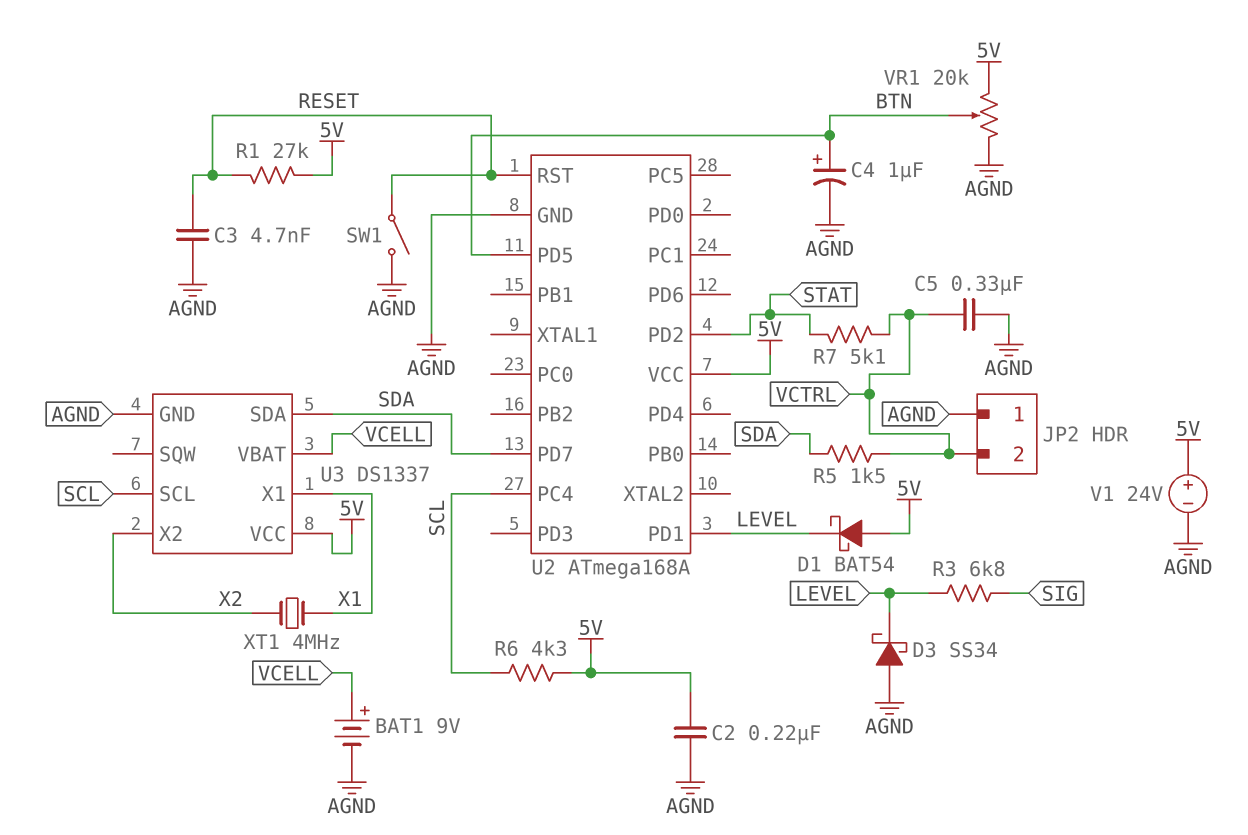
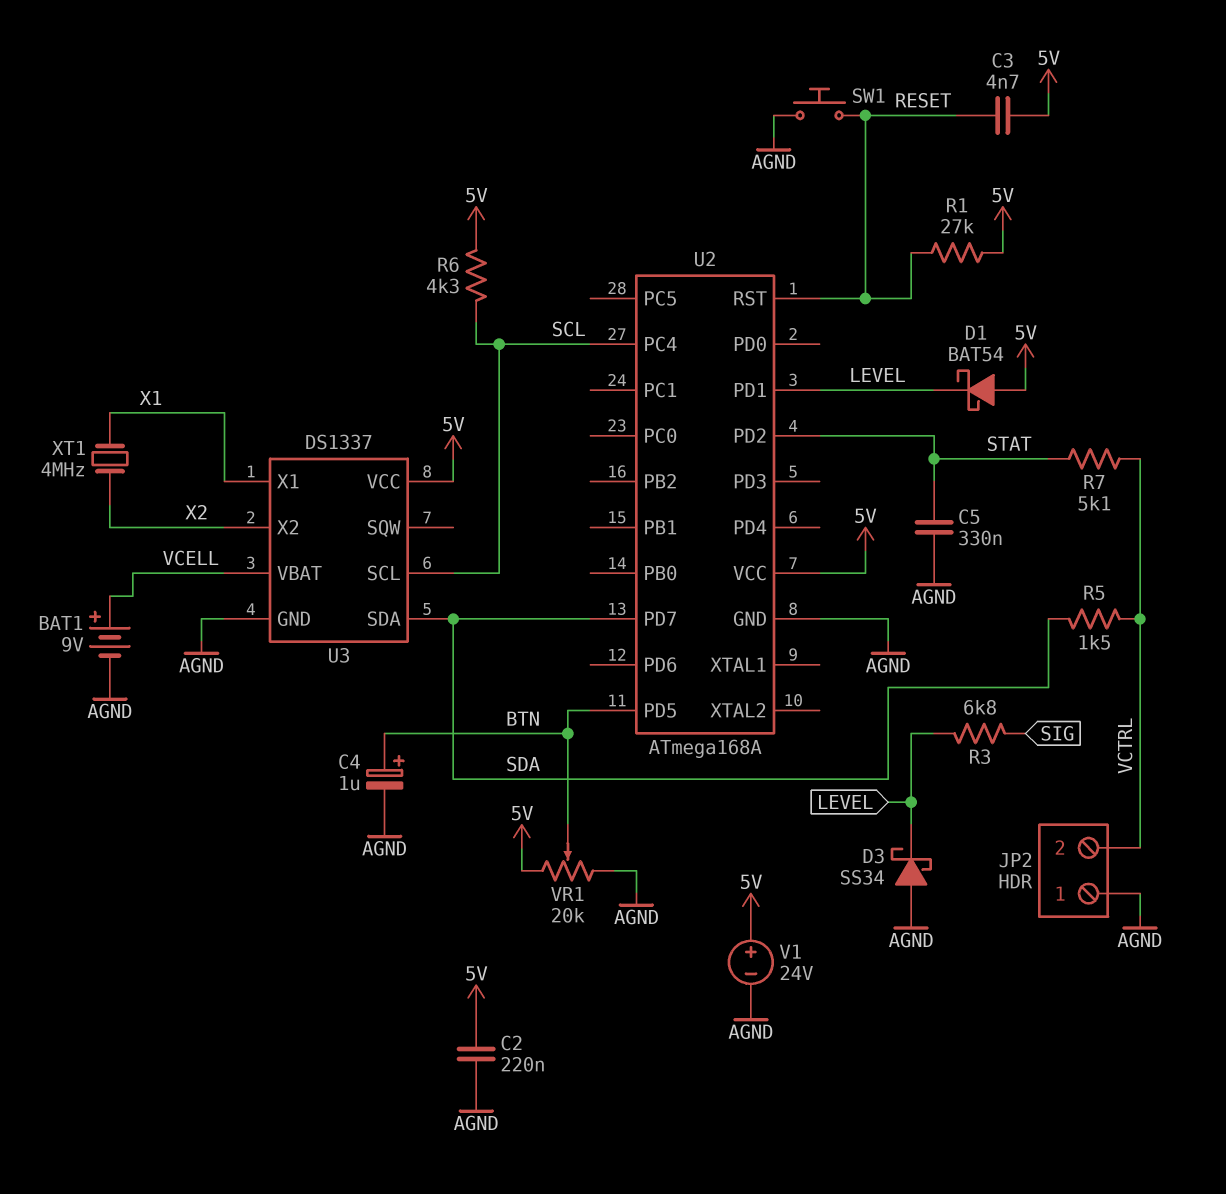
C3: 4.7nF (AGND, RESET) -> 4.7nF (5V, RESET)
C5: 330nF (AGND, VCTRL) -> 330nF (AGND, STAT)
SW1: switch (AGND, RESET) -> button (AGND, RESET)

